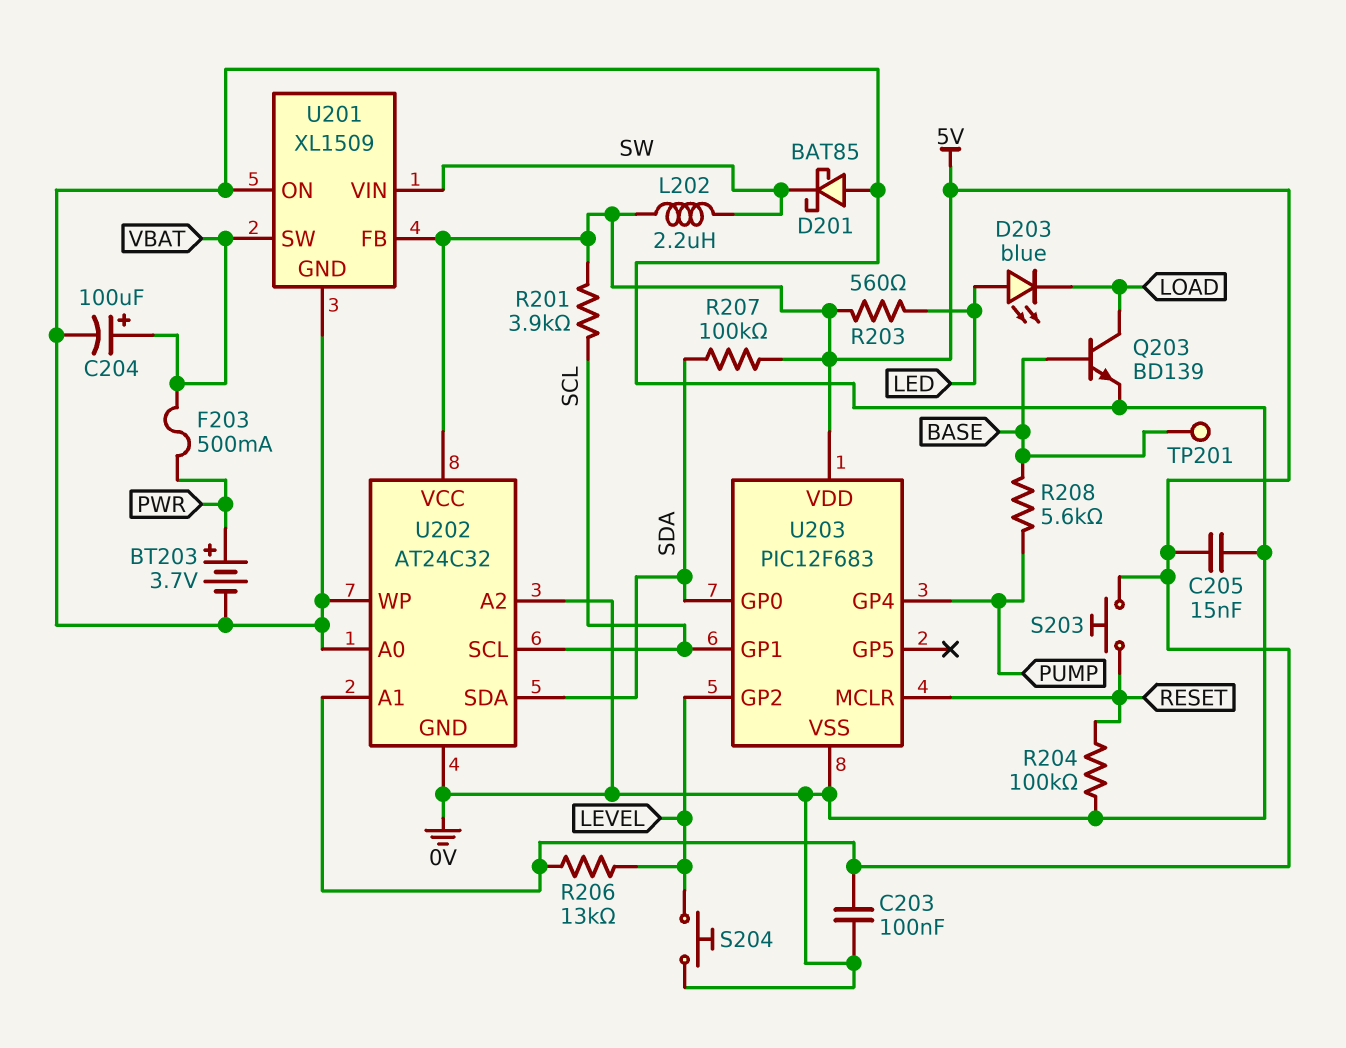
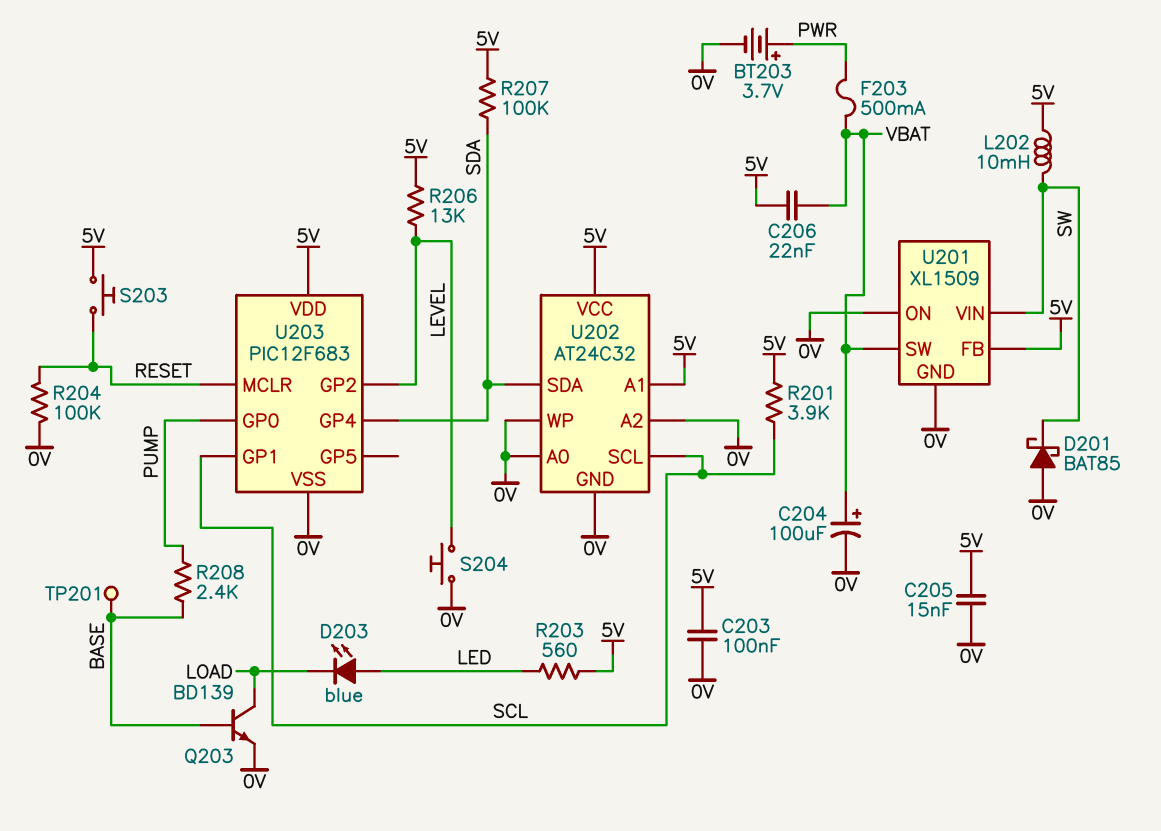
C206: none -> 22nF (5V, VBAT)
L202: 2.2uH (5V, SW) -> 10mH (5V, SW)
R208: 5.6k (BASE, PUMP) -> 2.4k (BASE, PUMP)
U203 pin GP0: SDA -> PUMP
U203 pin GP4: PUMP -> SDA

